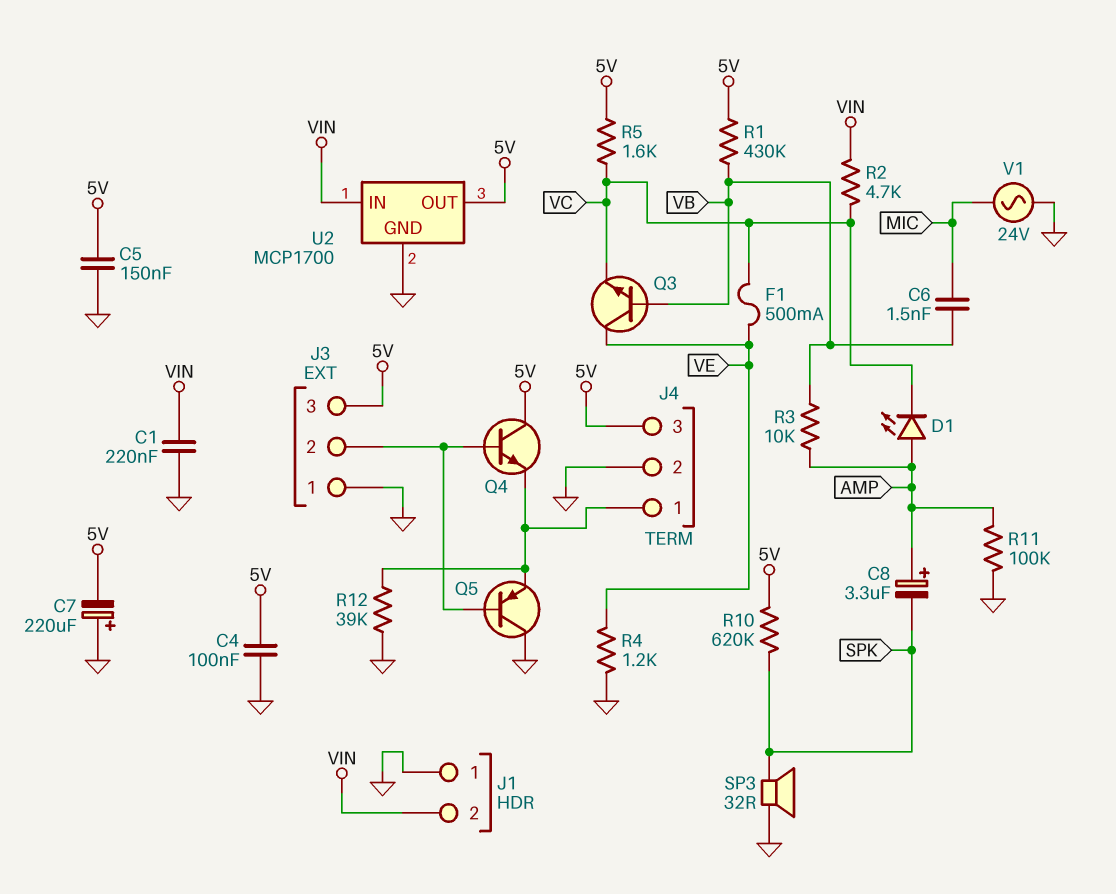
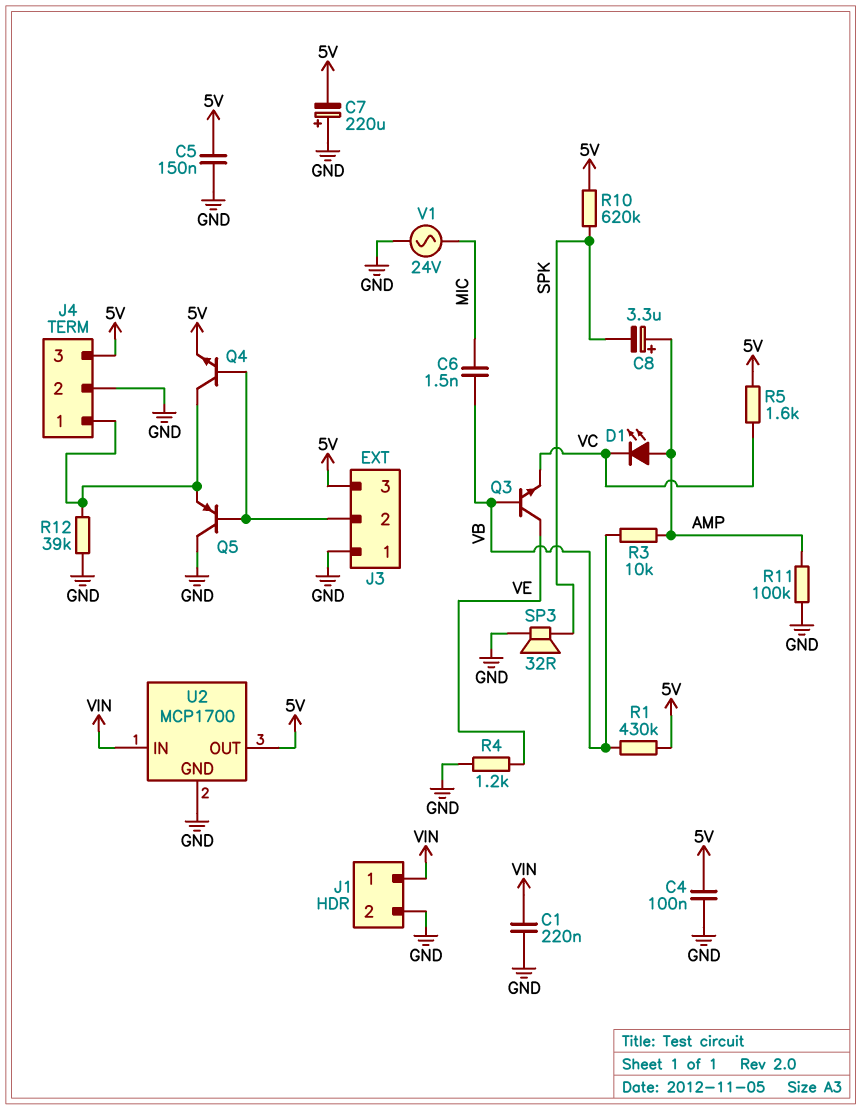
F1: 500mA (VC, VE) -> none
J1 pin 1: GND -> VIN
J1 pin 2: VIN -> GND
Q4: NPN (B J3/2, C 5V, E J4/1) -> NPN (B J3/2, C J4/1, E 5V)
R2: 4.7k (VC, VIN) -> none

